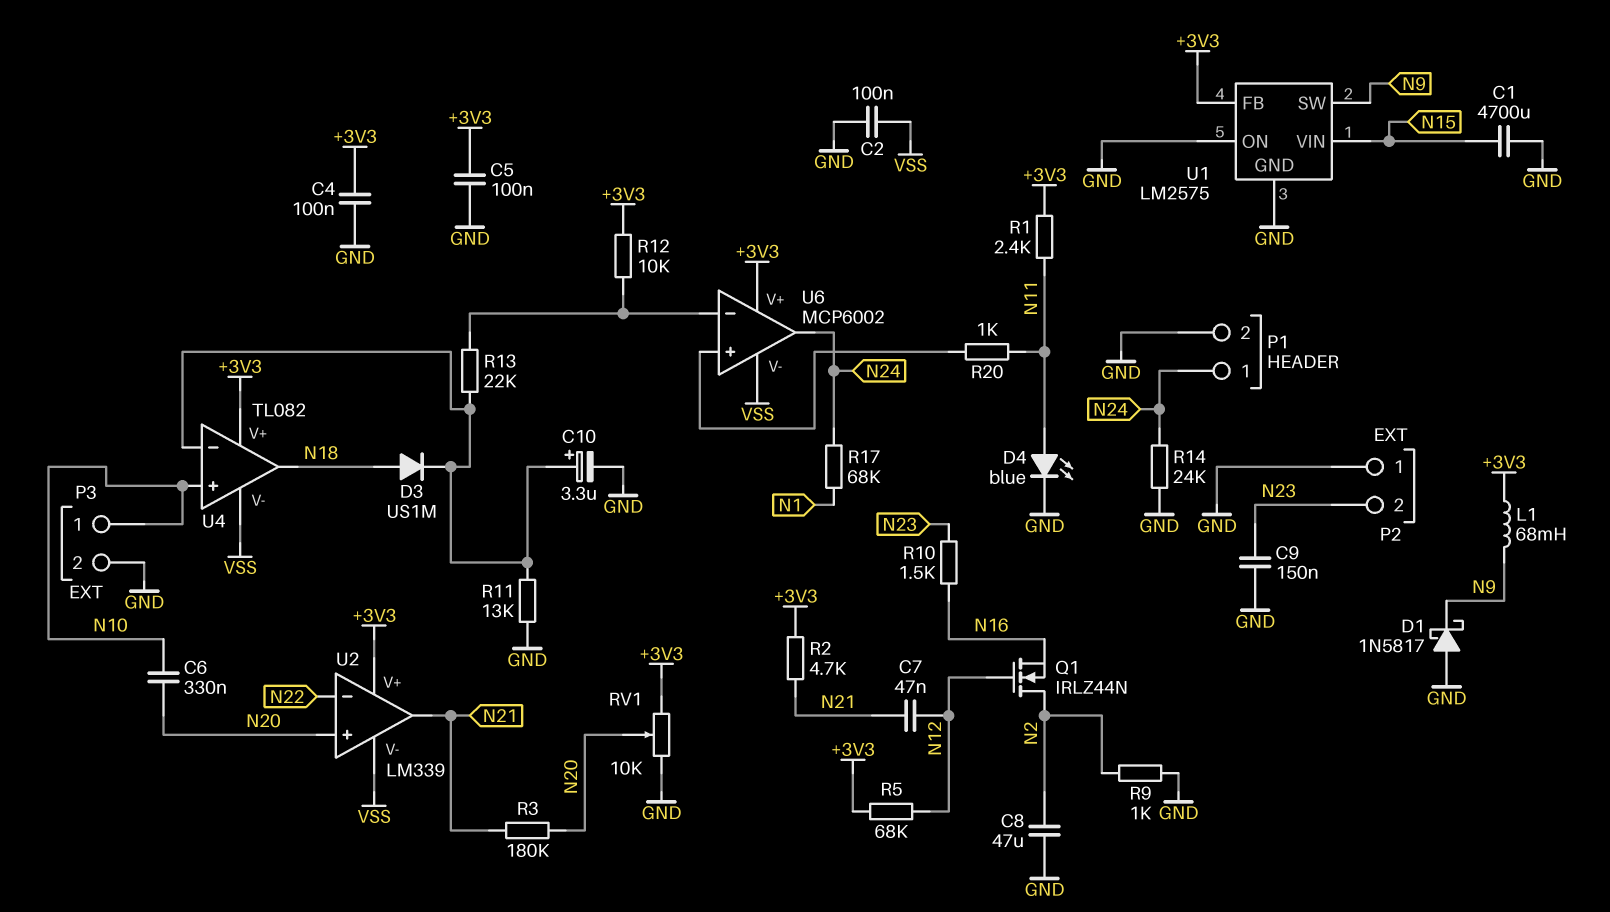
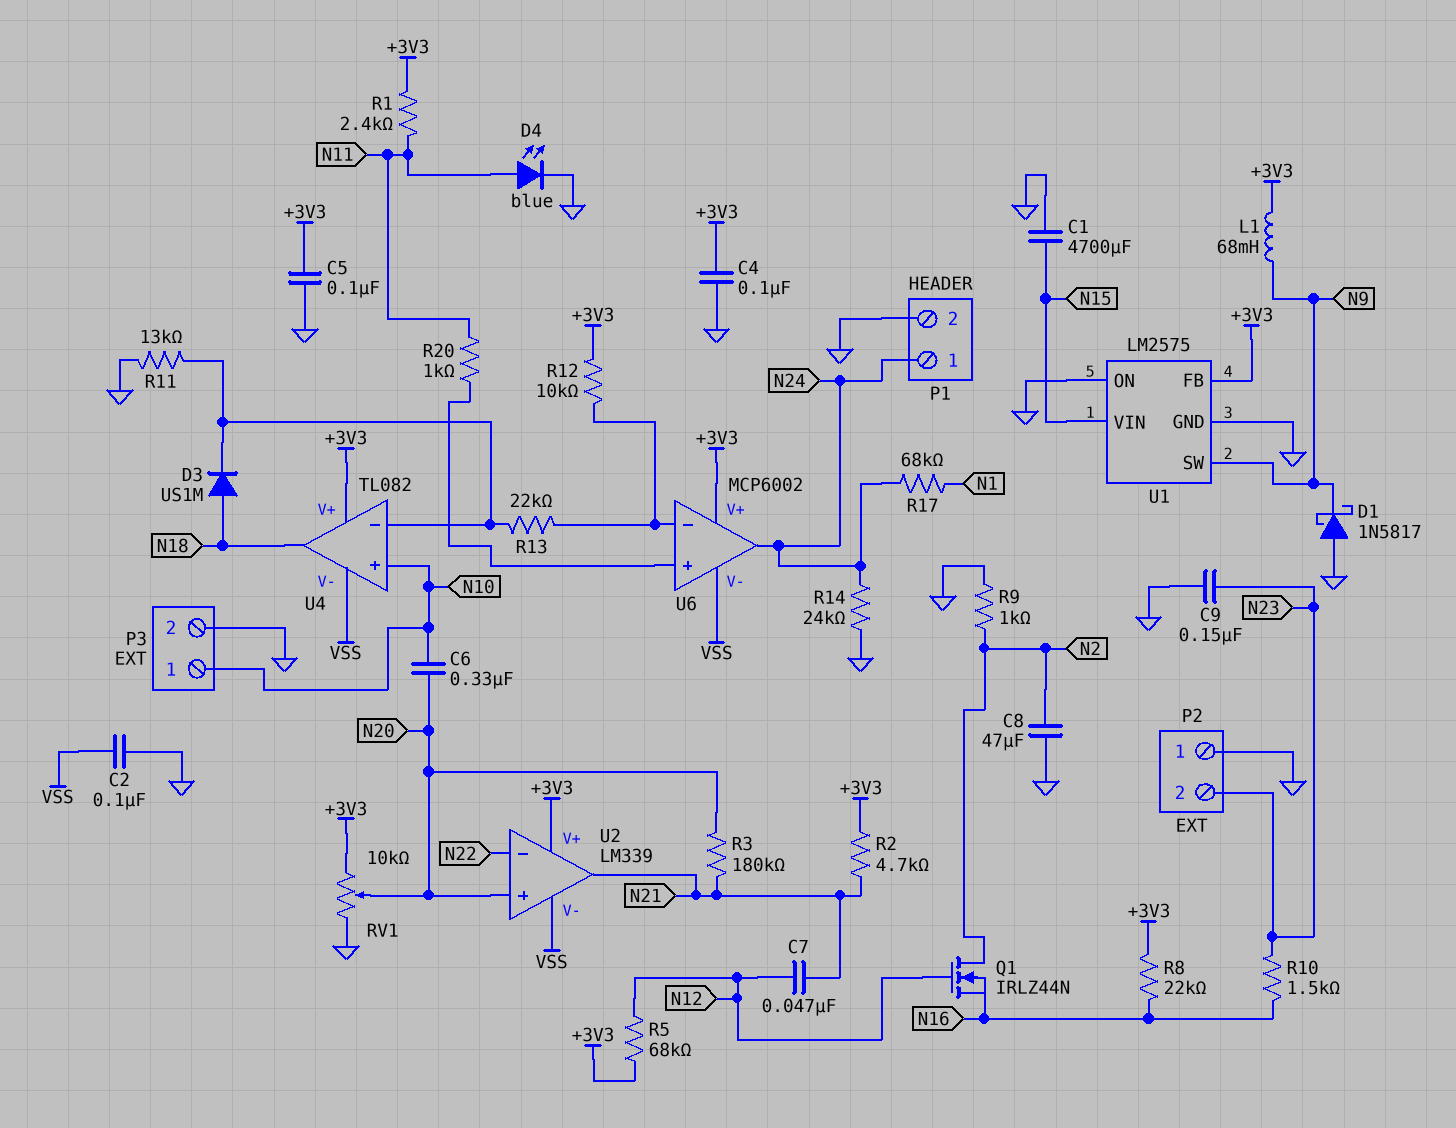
C10: 3.3uF (plus U4/in-, minus GND) -> none
R8: none -> 22k (+3V3, N16)

